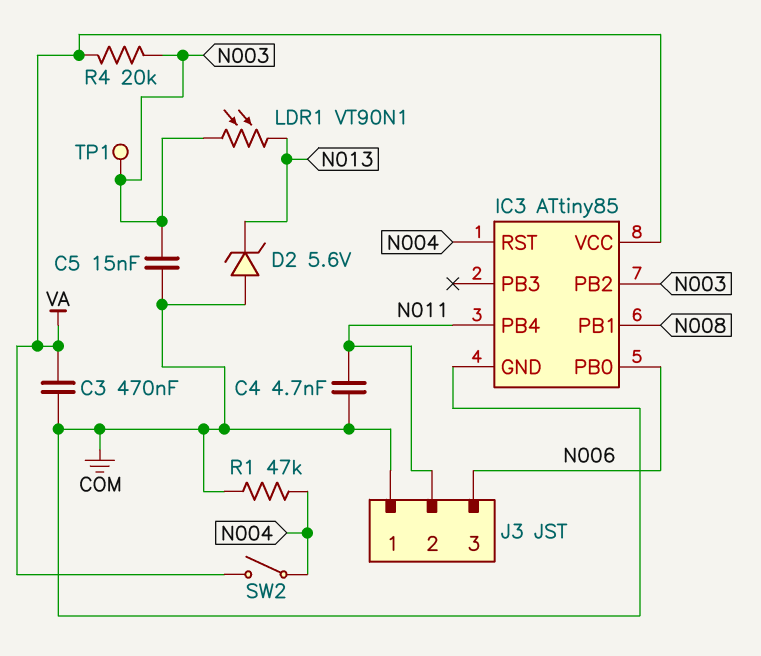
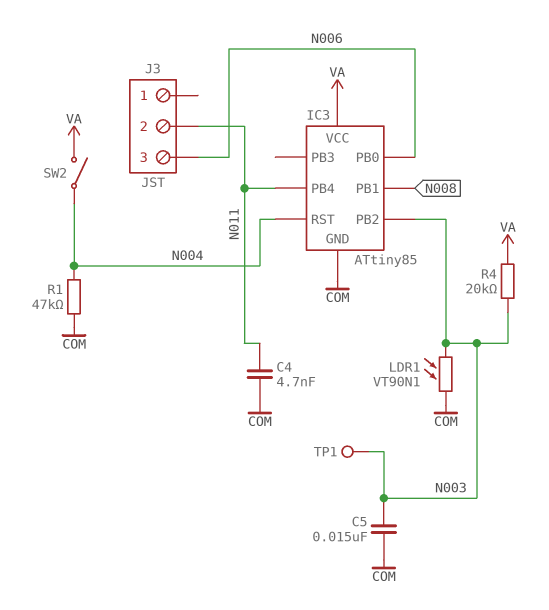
C3: 470nF (COM, VA) -> none
D2: zener 5.6V (A COM, K N013) -> none
J3 pin 1: COM -> none
LDR1: VT90N1 (N003, N013) -> VT90N1 (COM, N003)

